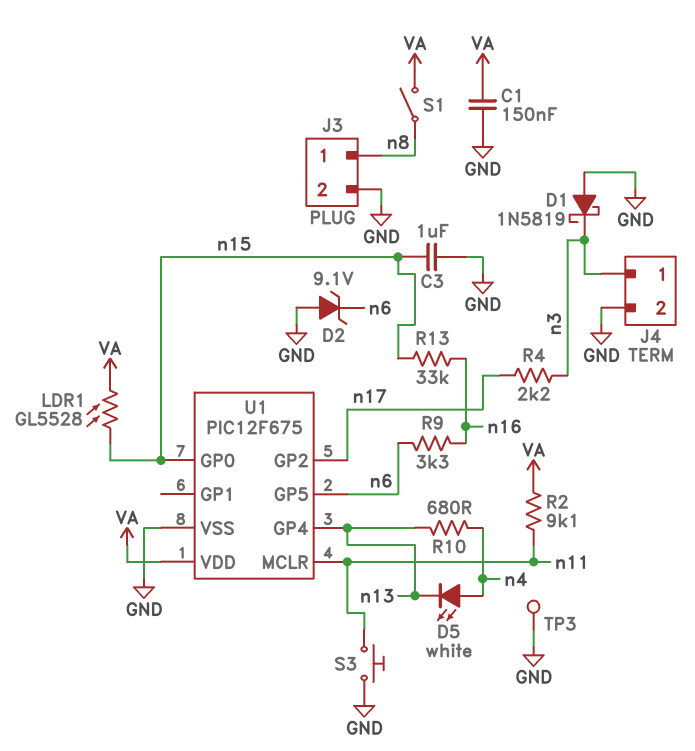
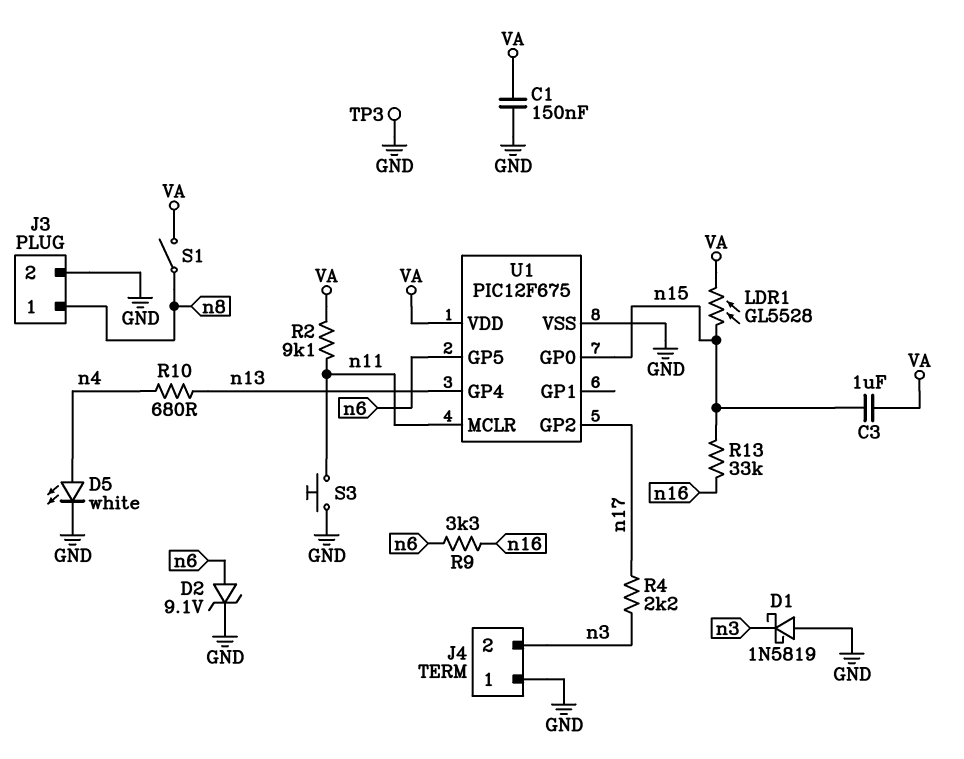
C3: 1uF (GND, n15) -> 1uF (VA, n15)
D2: zener 9.1V (A GND, K n6) -> zener 9.1V (A n6, K GND)
D5: LED white (A n4, K n13) -> LED white (A n4, K GND)
J4 pin 1: n3 -> GND
J4 pin 2: GND -> n3

